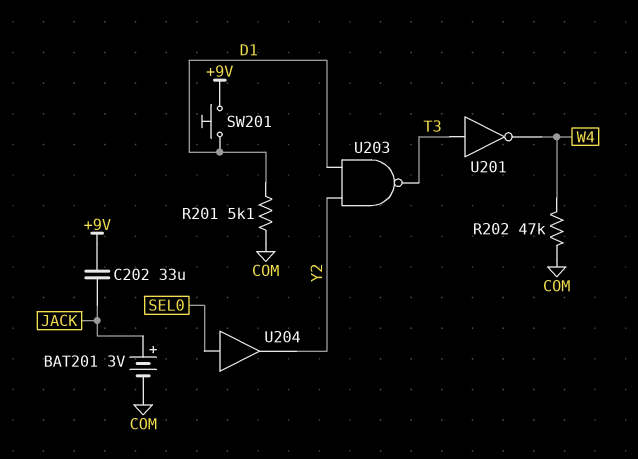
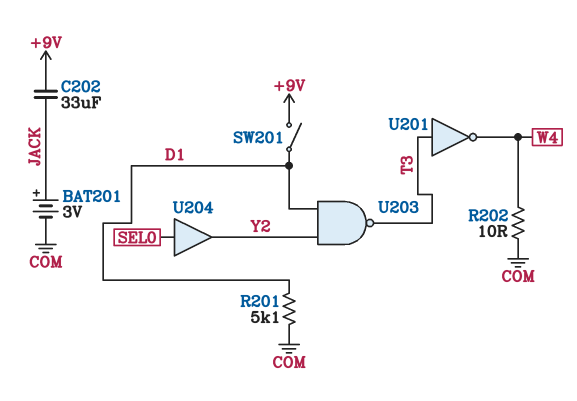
R202: 47k (COM, W4) -> 10 (COM, W4)
SW201: button (+9V, D1) -> switch (+9V, D1)

